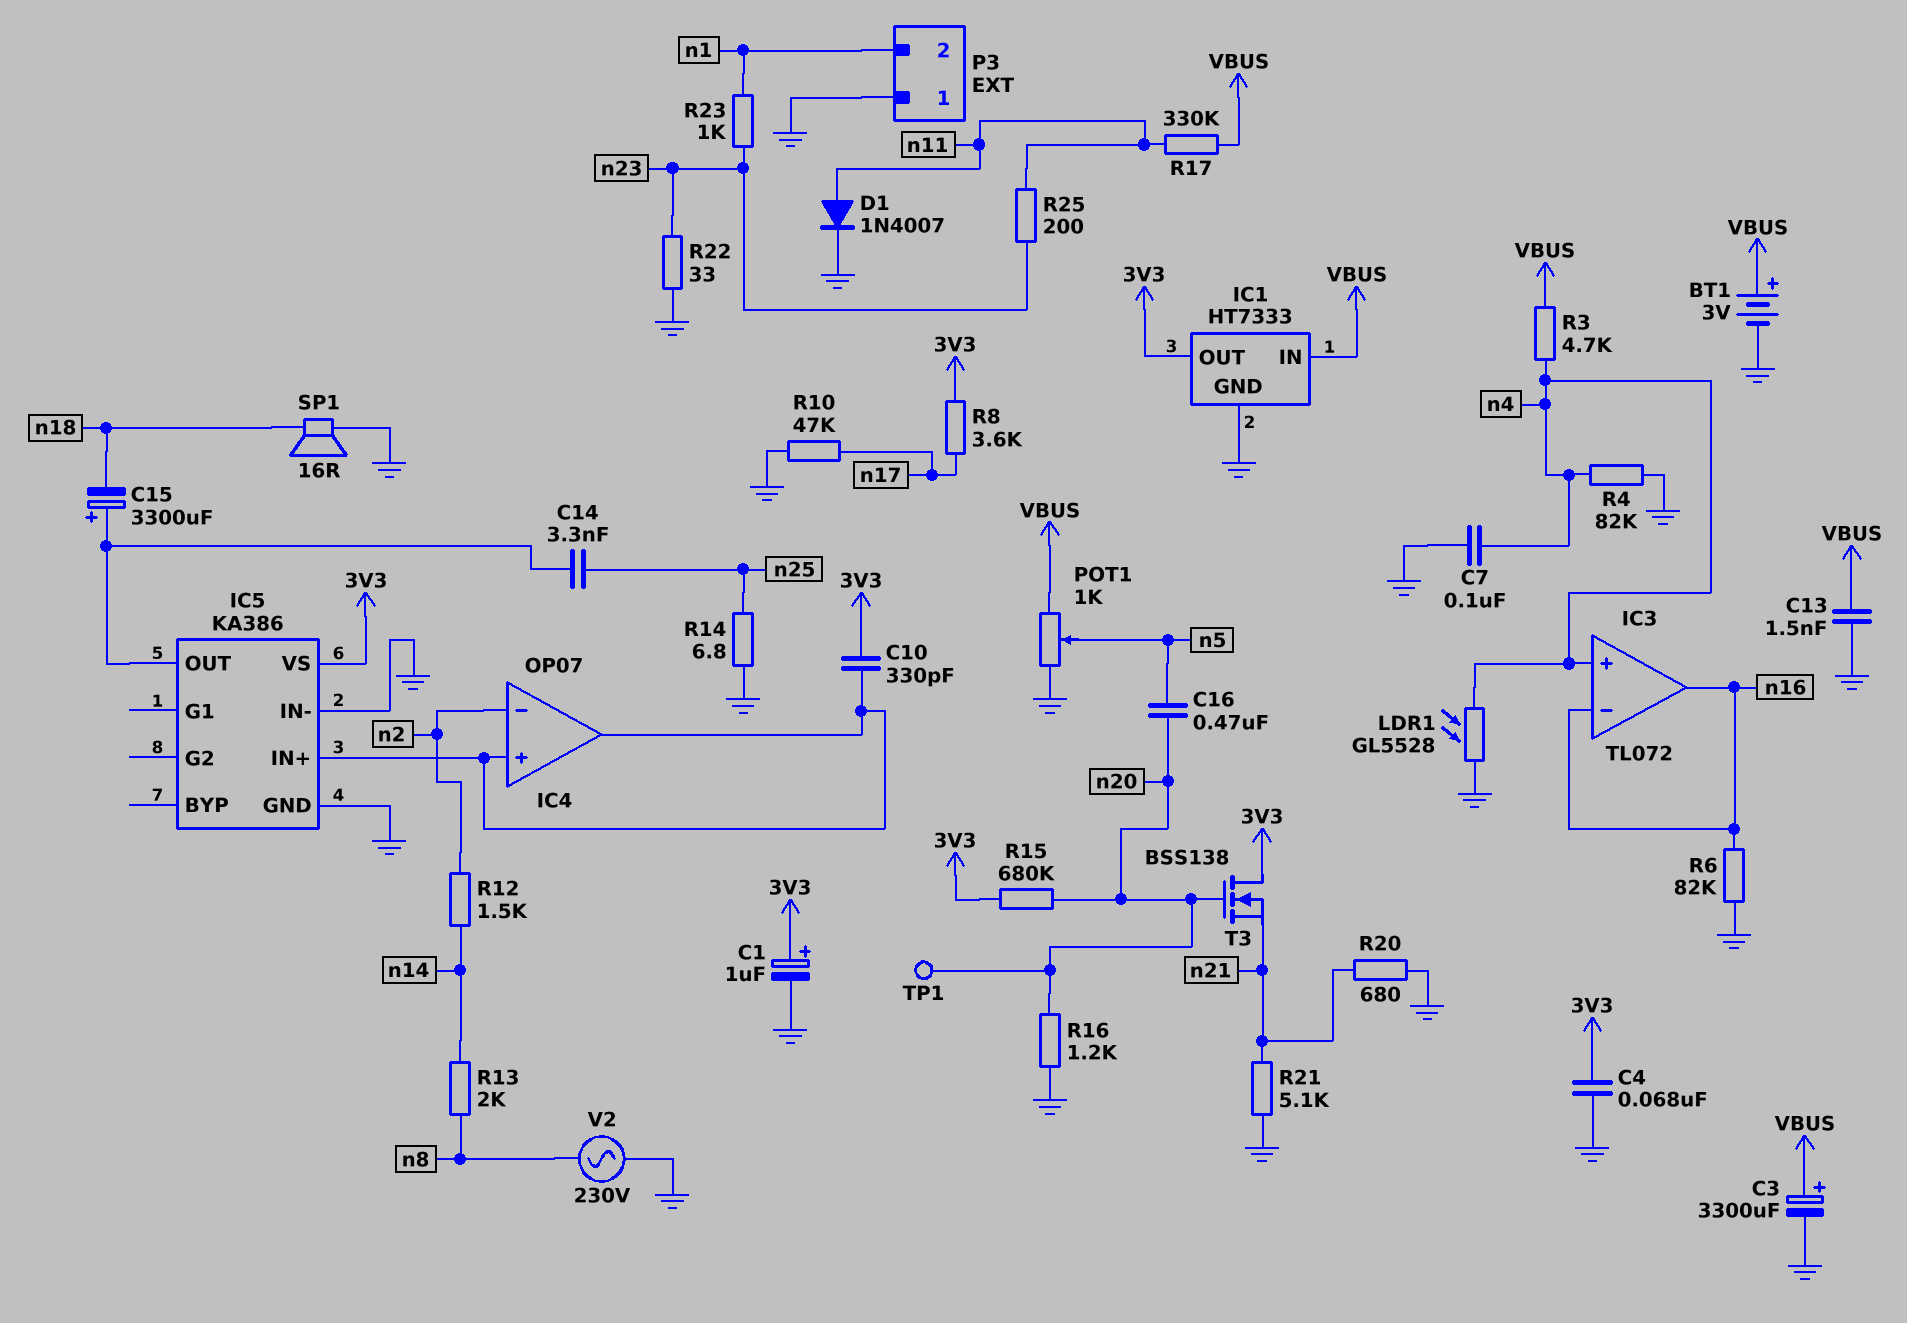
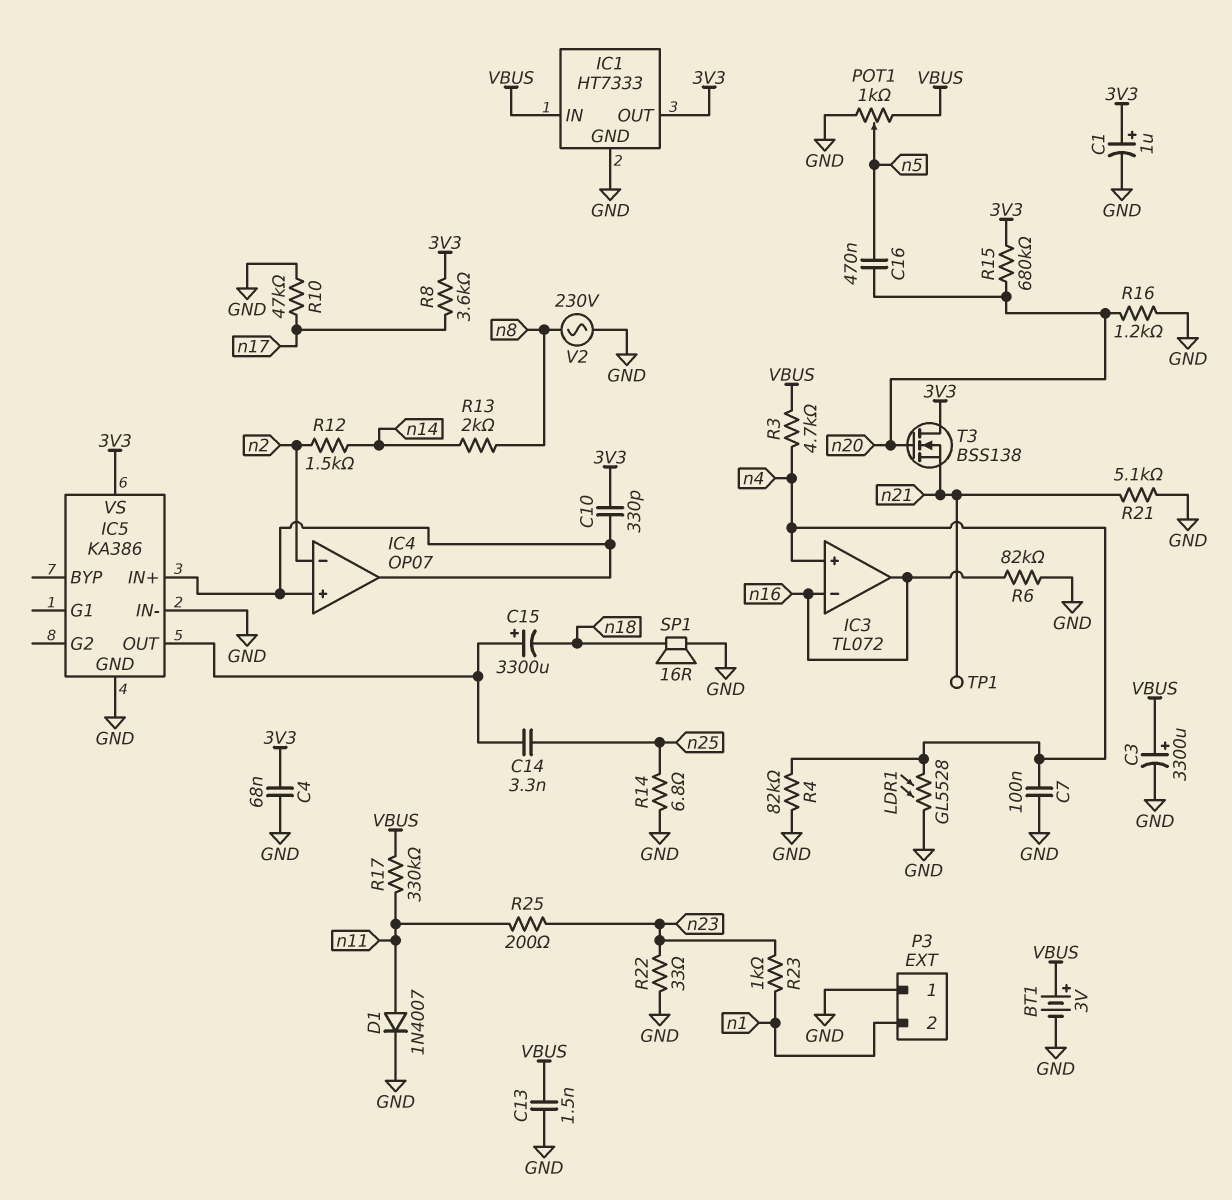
R20: 680 (GND, n21) -> none
TP1: test point (n20) -> test point (n21)

